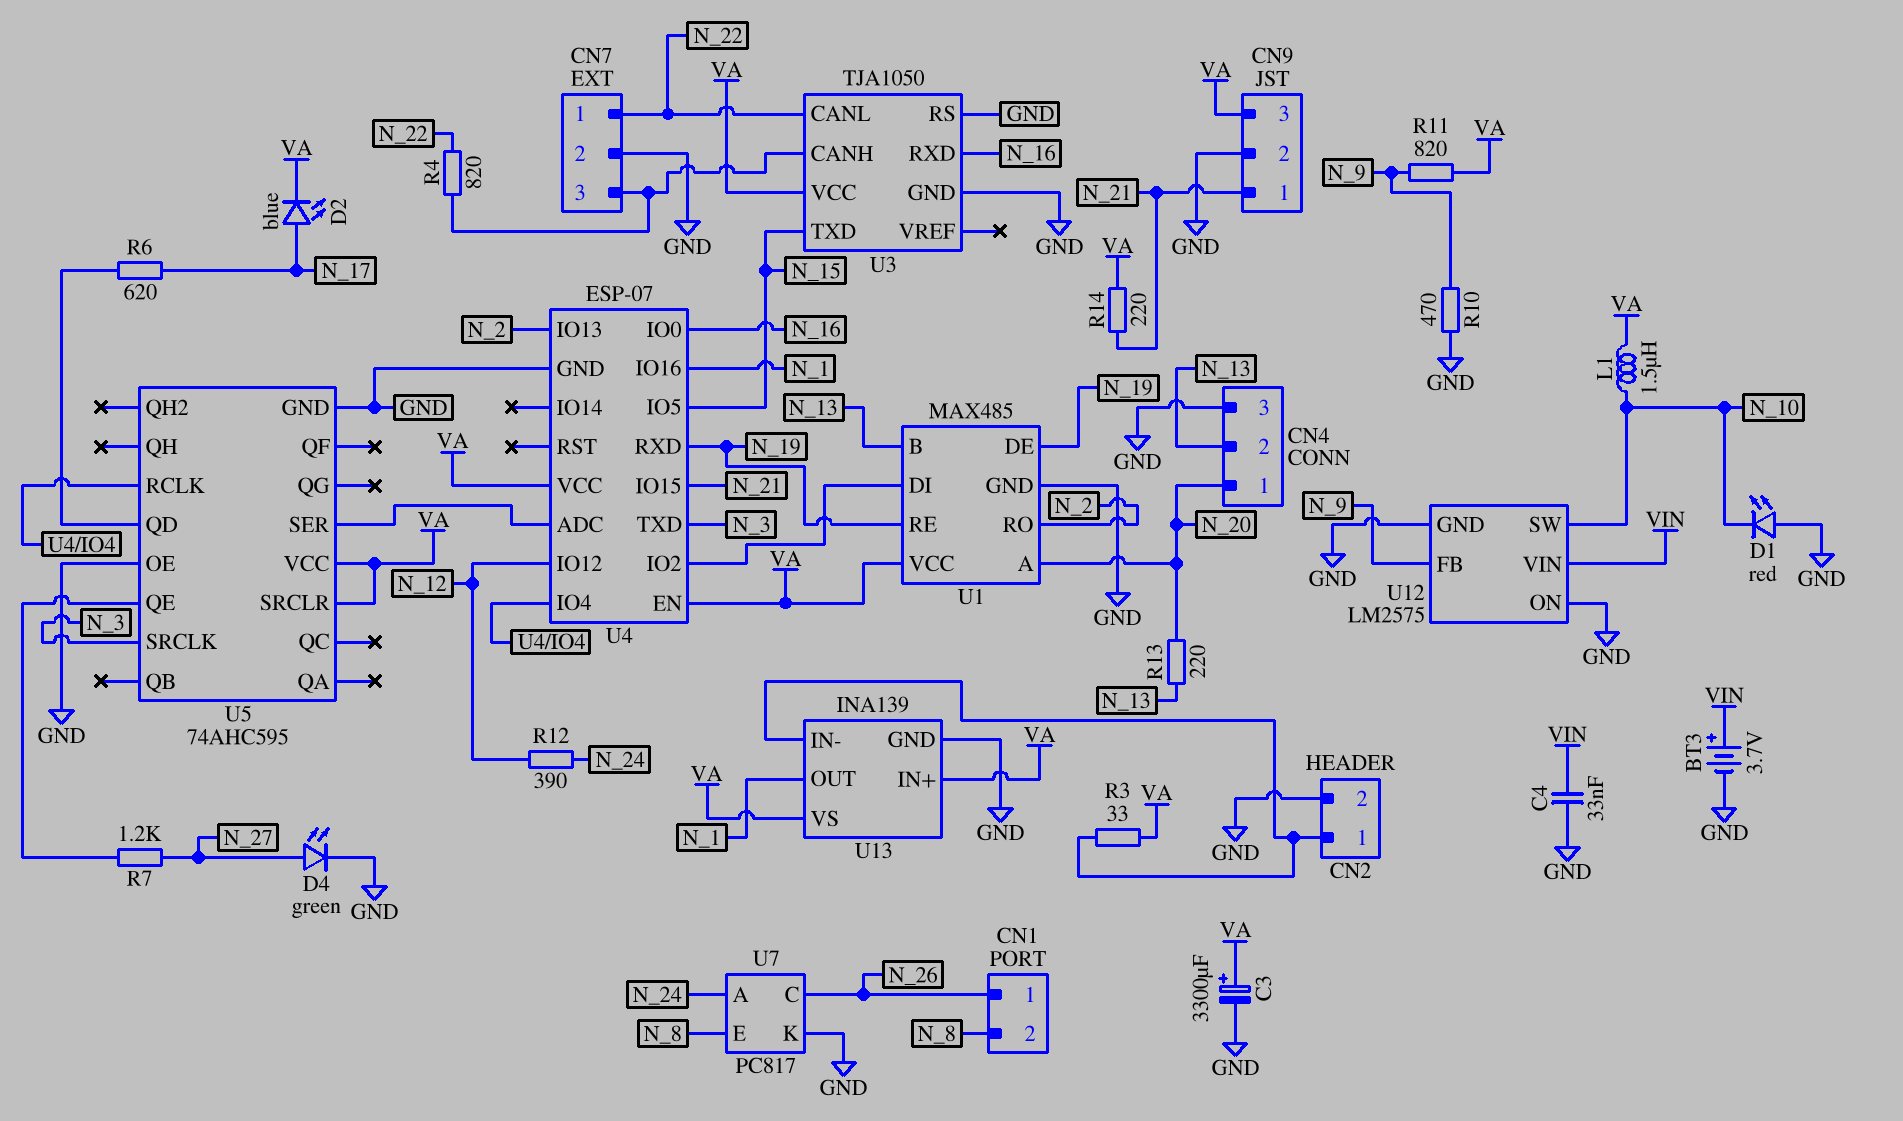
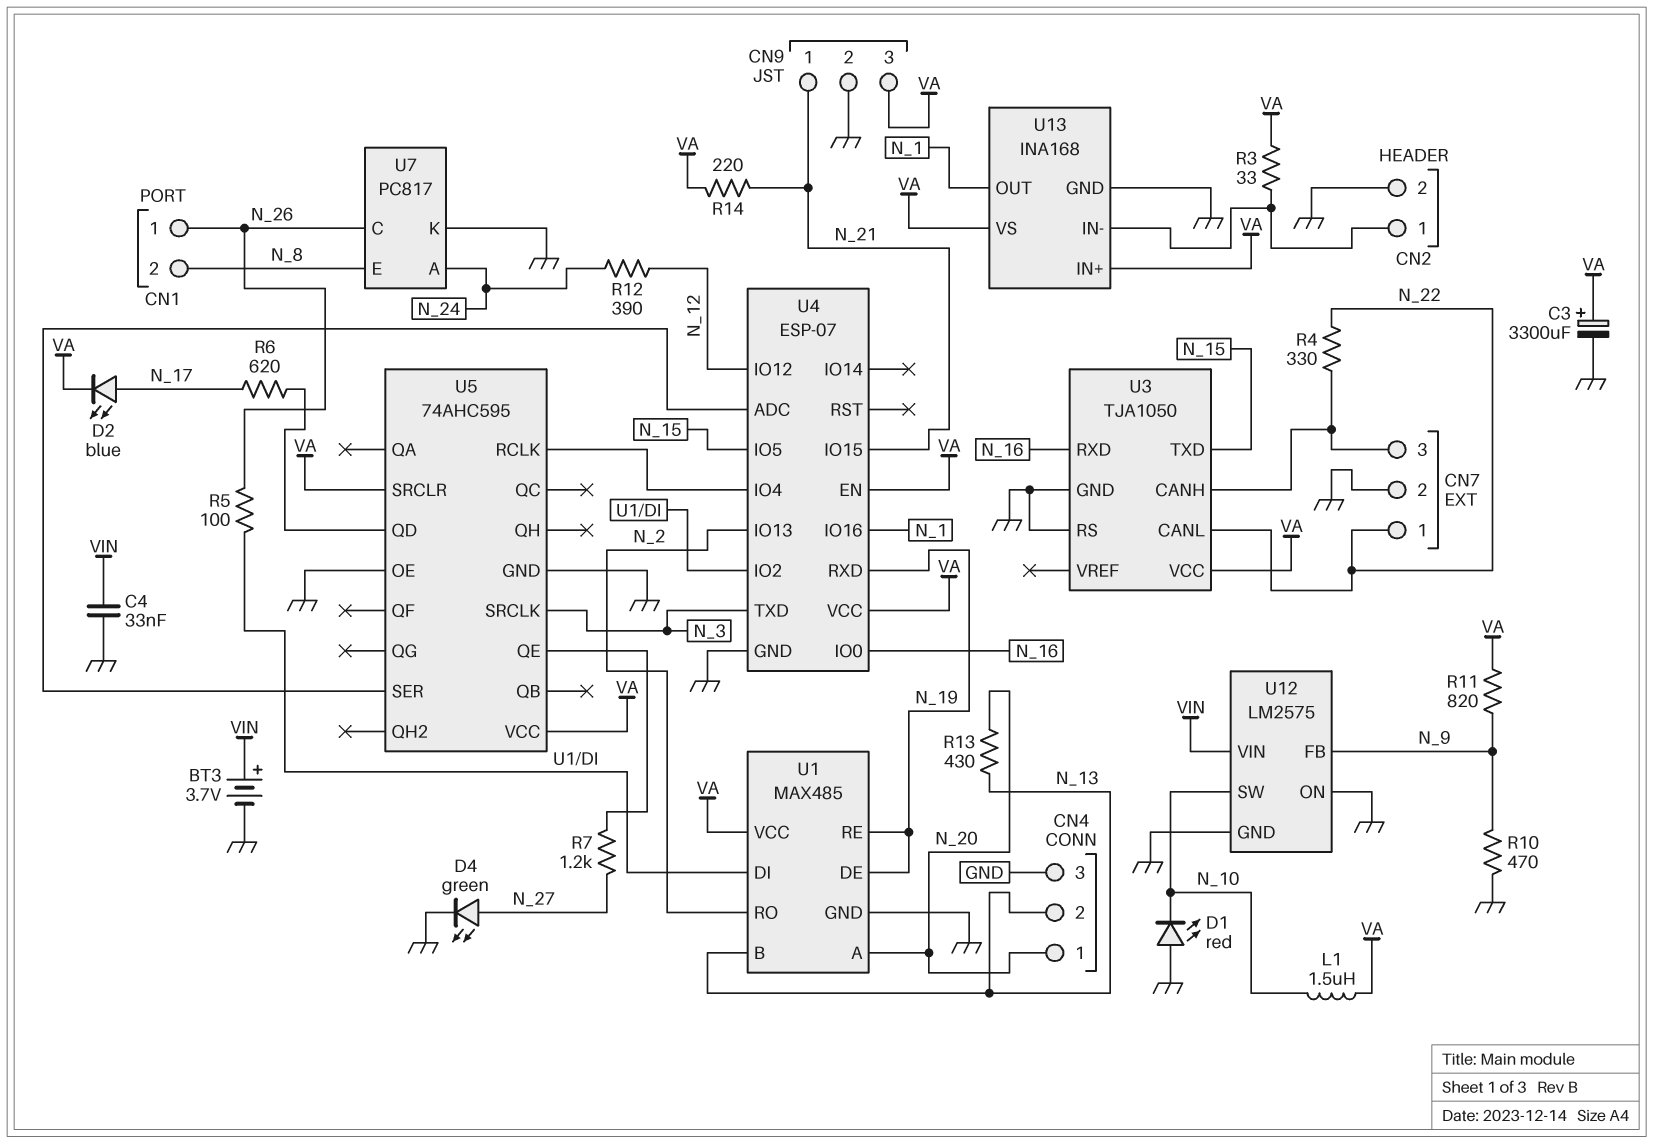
R4: 820 (CN7/3, N_22) -> 330 (CN7/3, N_22)
R5: none -> 100 (N_26, U1/DI)
R13: 220 (N_13, N_20) -> 430 (N_13, N_20)
U13: INA139 -> INA168

